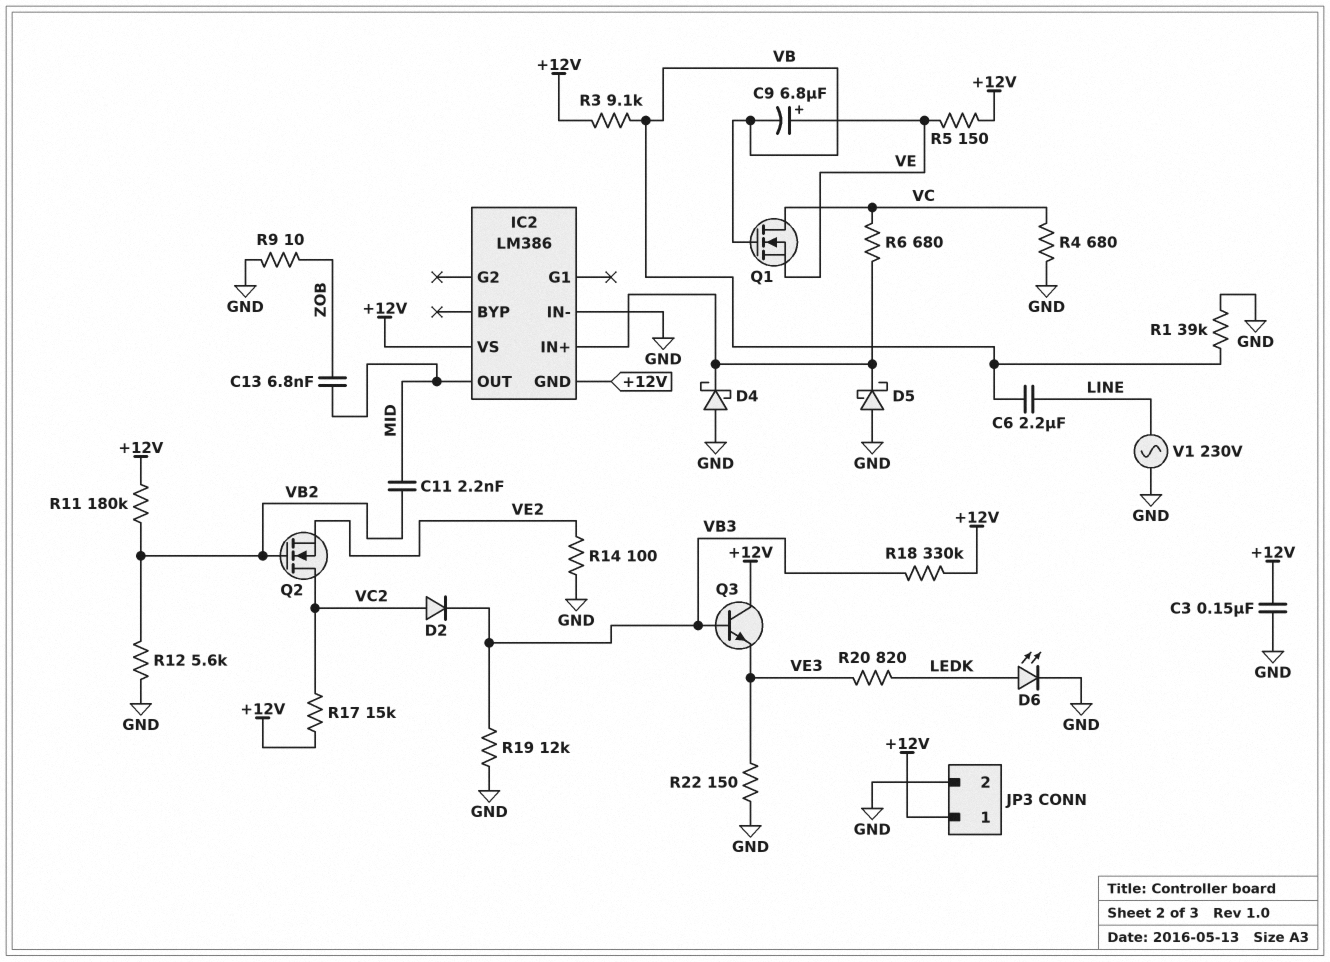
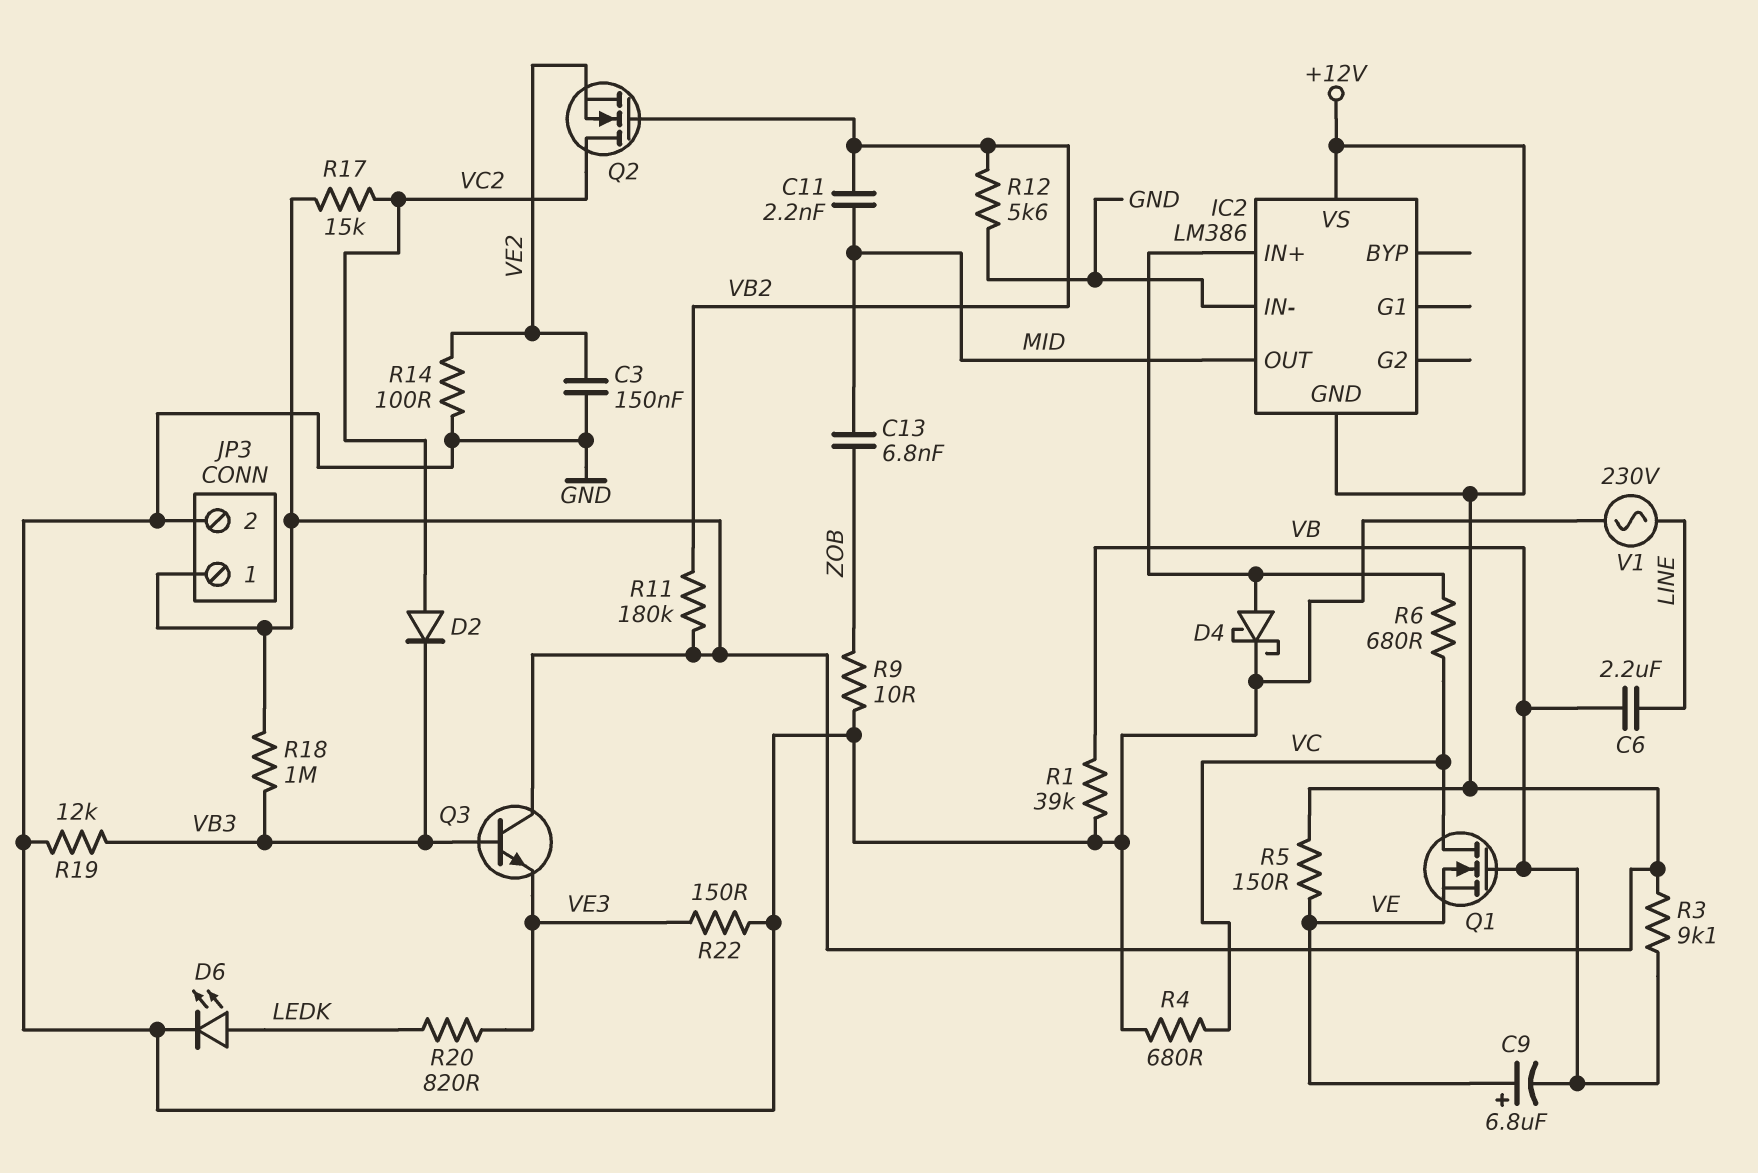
C3: 150nF (+12V, GND) -> 150nF (GND, VE2)
D4: schottky (A GND, K IC2/IN+) -> schottky (A IC2/IN+, K GND)
D5: schottky (A GND, K IC2/IN+) -> none
R18: 330k (+12V, VB3) -> 1M (+12V, VB3)

